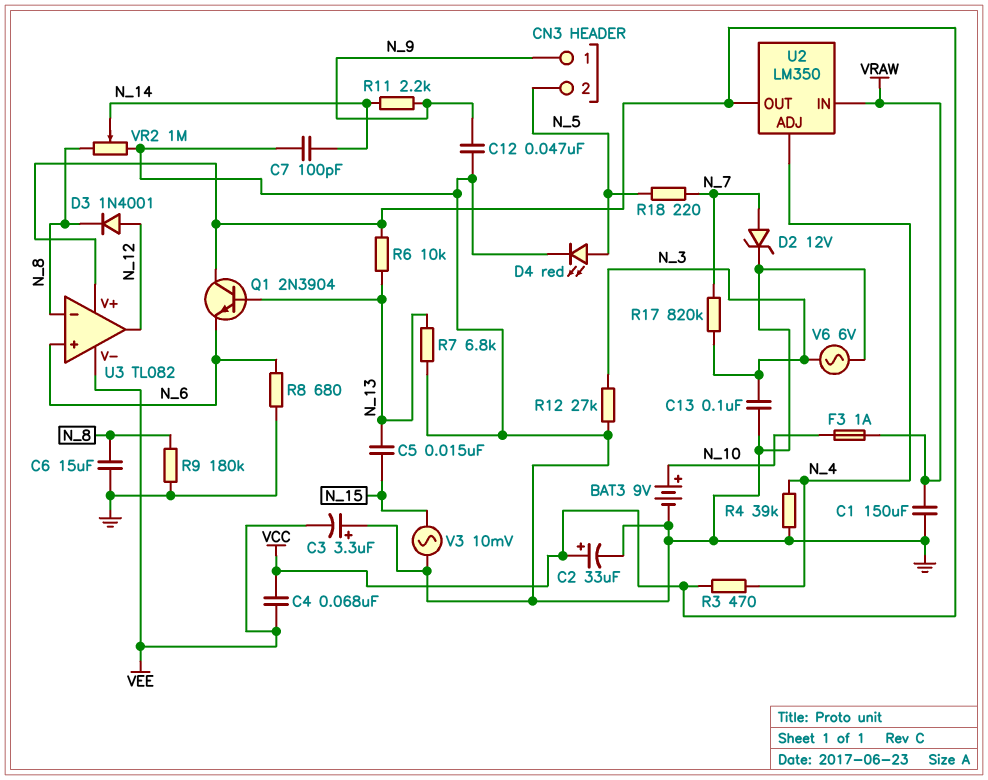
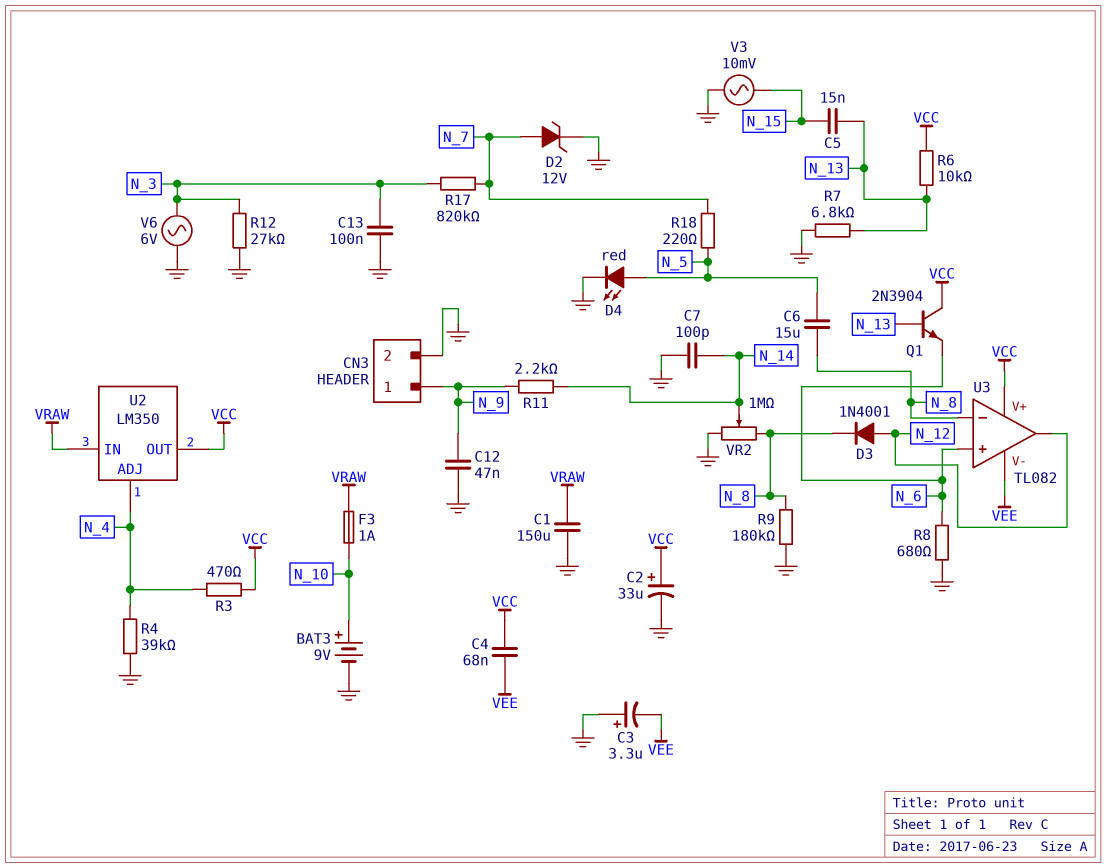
C6: 15uF (GND, N_8) -> 15uF (N_5, N_8)
CN3 pin 2: N_5 -> GND

